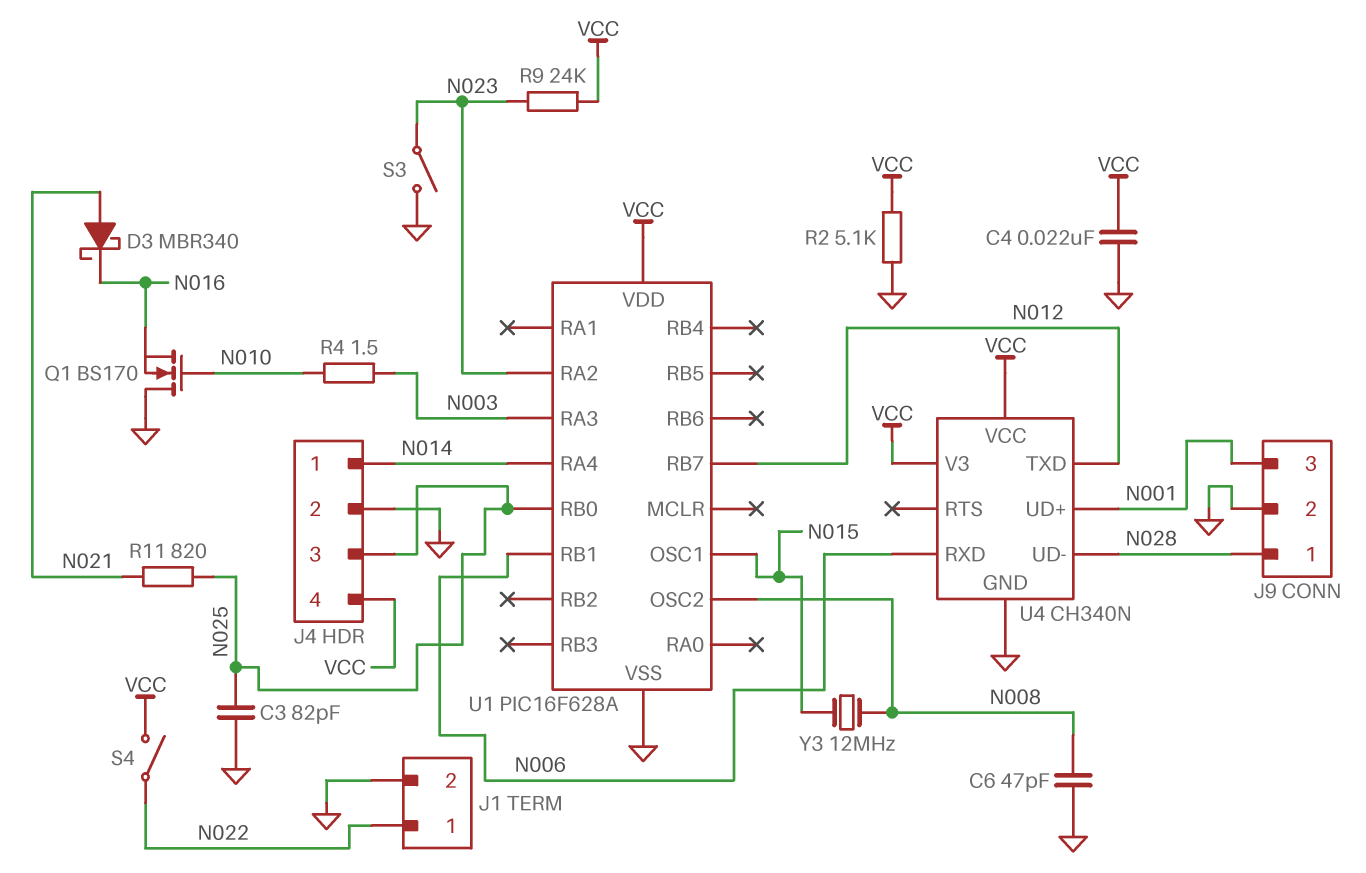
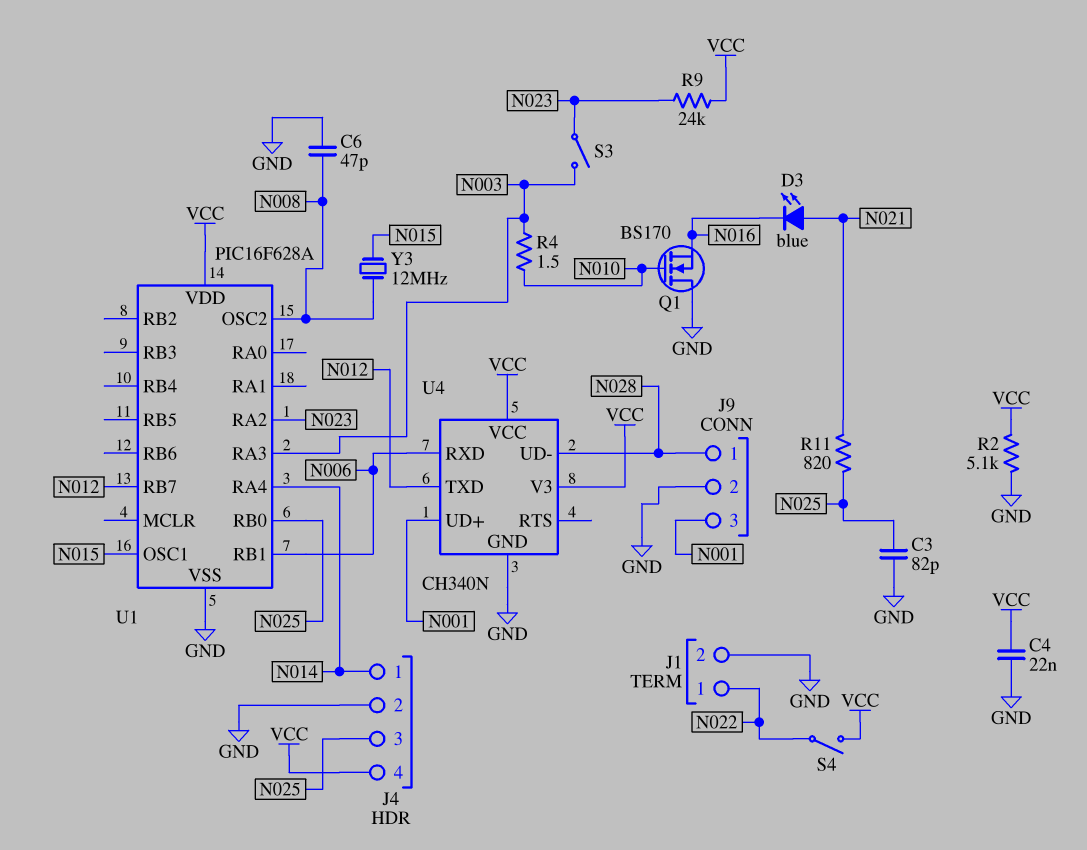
D3: schottky MBR340 (A N021, K N016) -> LED blue (A N021, K N016)
S3: switch (GND, N023) -> switch (N003, N023)

